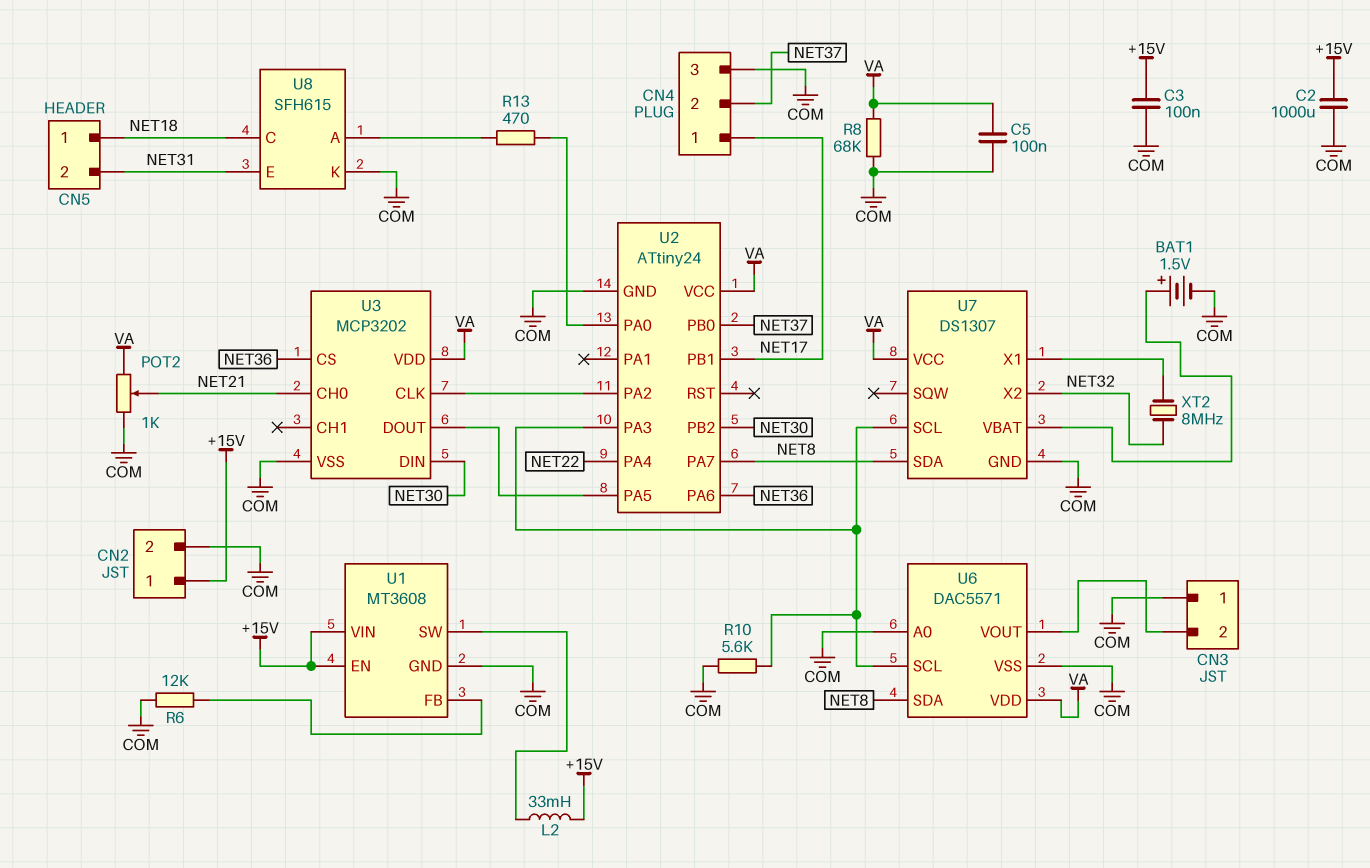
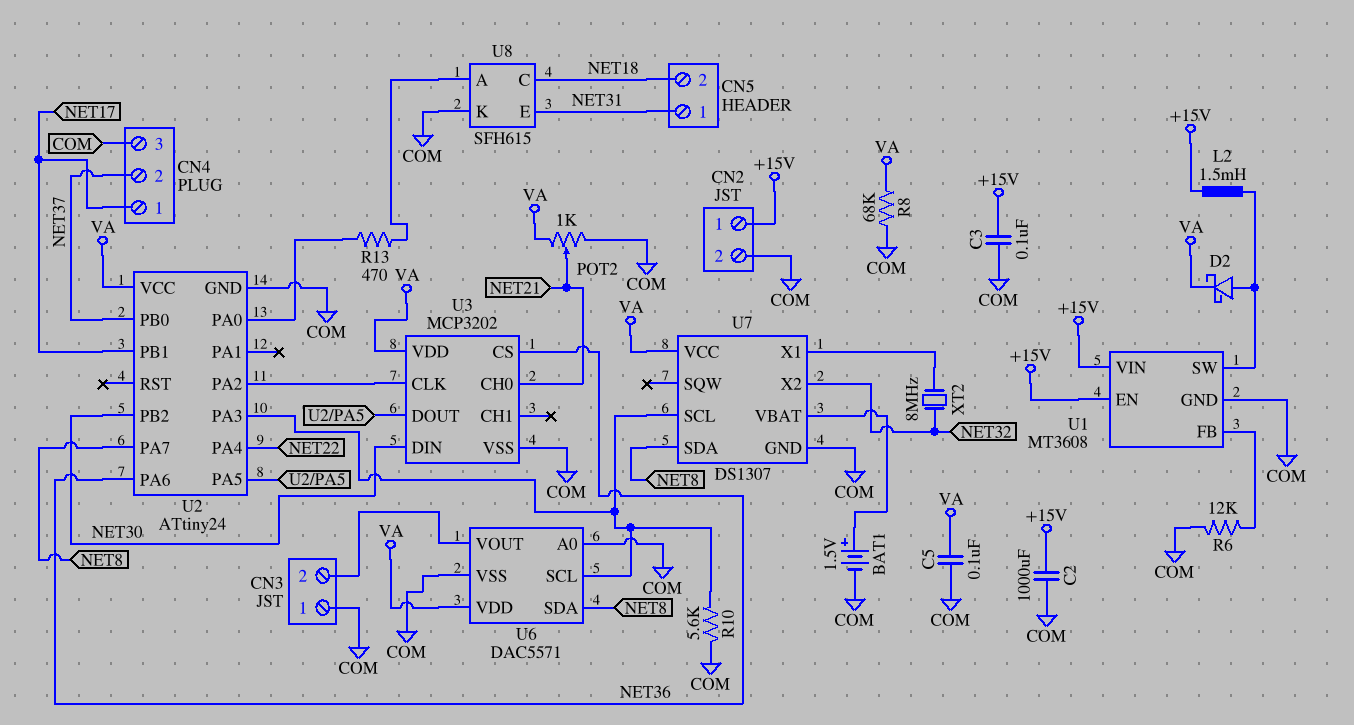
CN5 pin 1: NET18 -> NET31
CN5 pin 2: NET31 -> NET18
D2: none -> schottky (A U1/SW, K VA)
L2: 33mH (+15V, U1/SW) -> 1.5mH (+15V, U1/SW)

